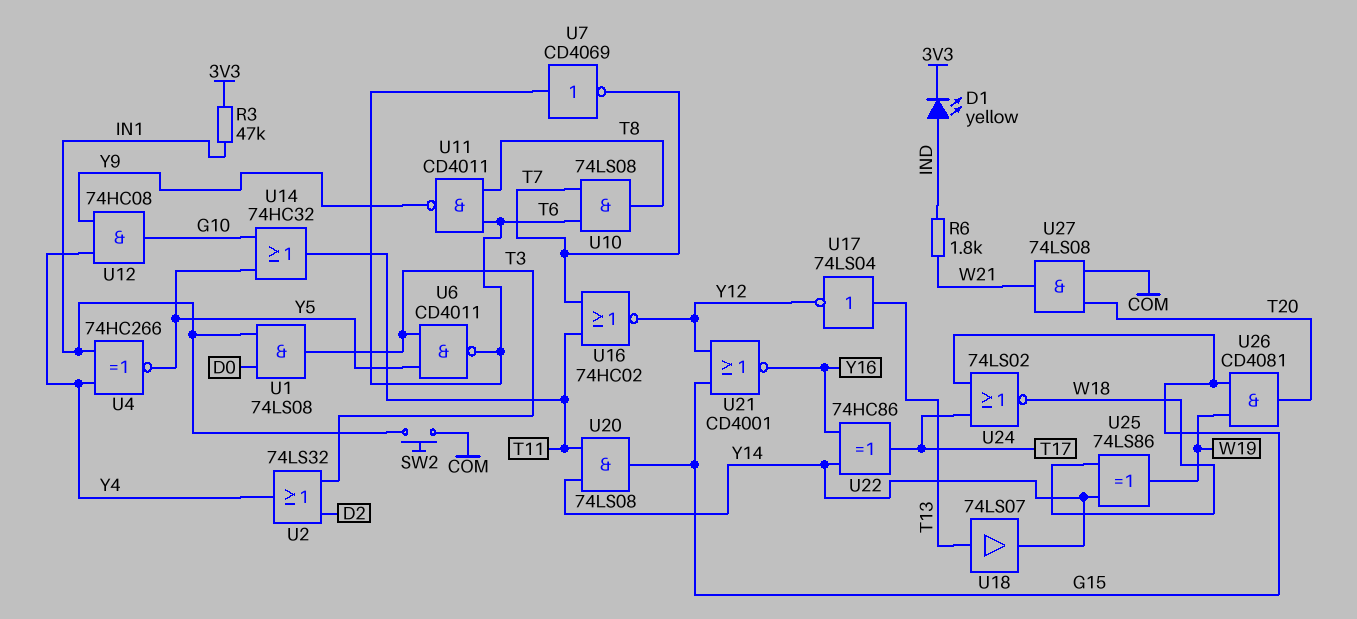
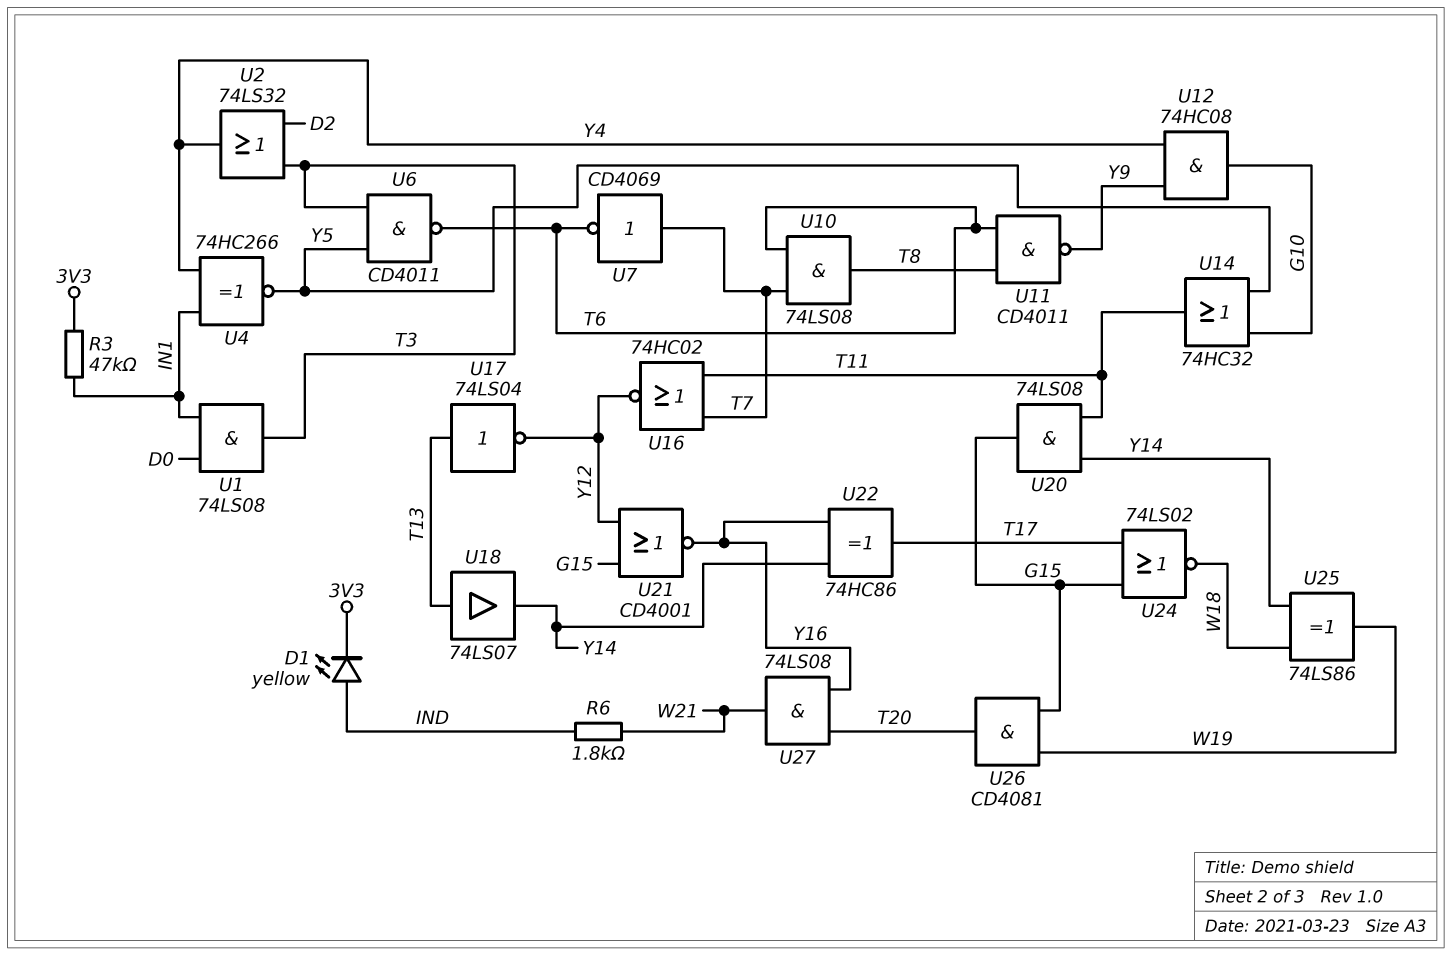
SW2: button (COM, IN1) -> none
U7: NOT CD4069 (in T6, out T7) -> NOT CD4069 (in T7, out T6)
U27: AND 74LS08 (in COM, in T20, out W21) -> AND 74LS08 (in T20, in Y16, out W21)

